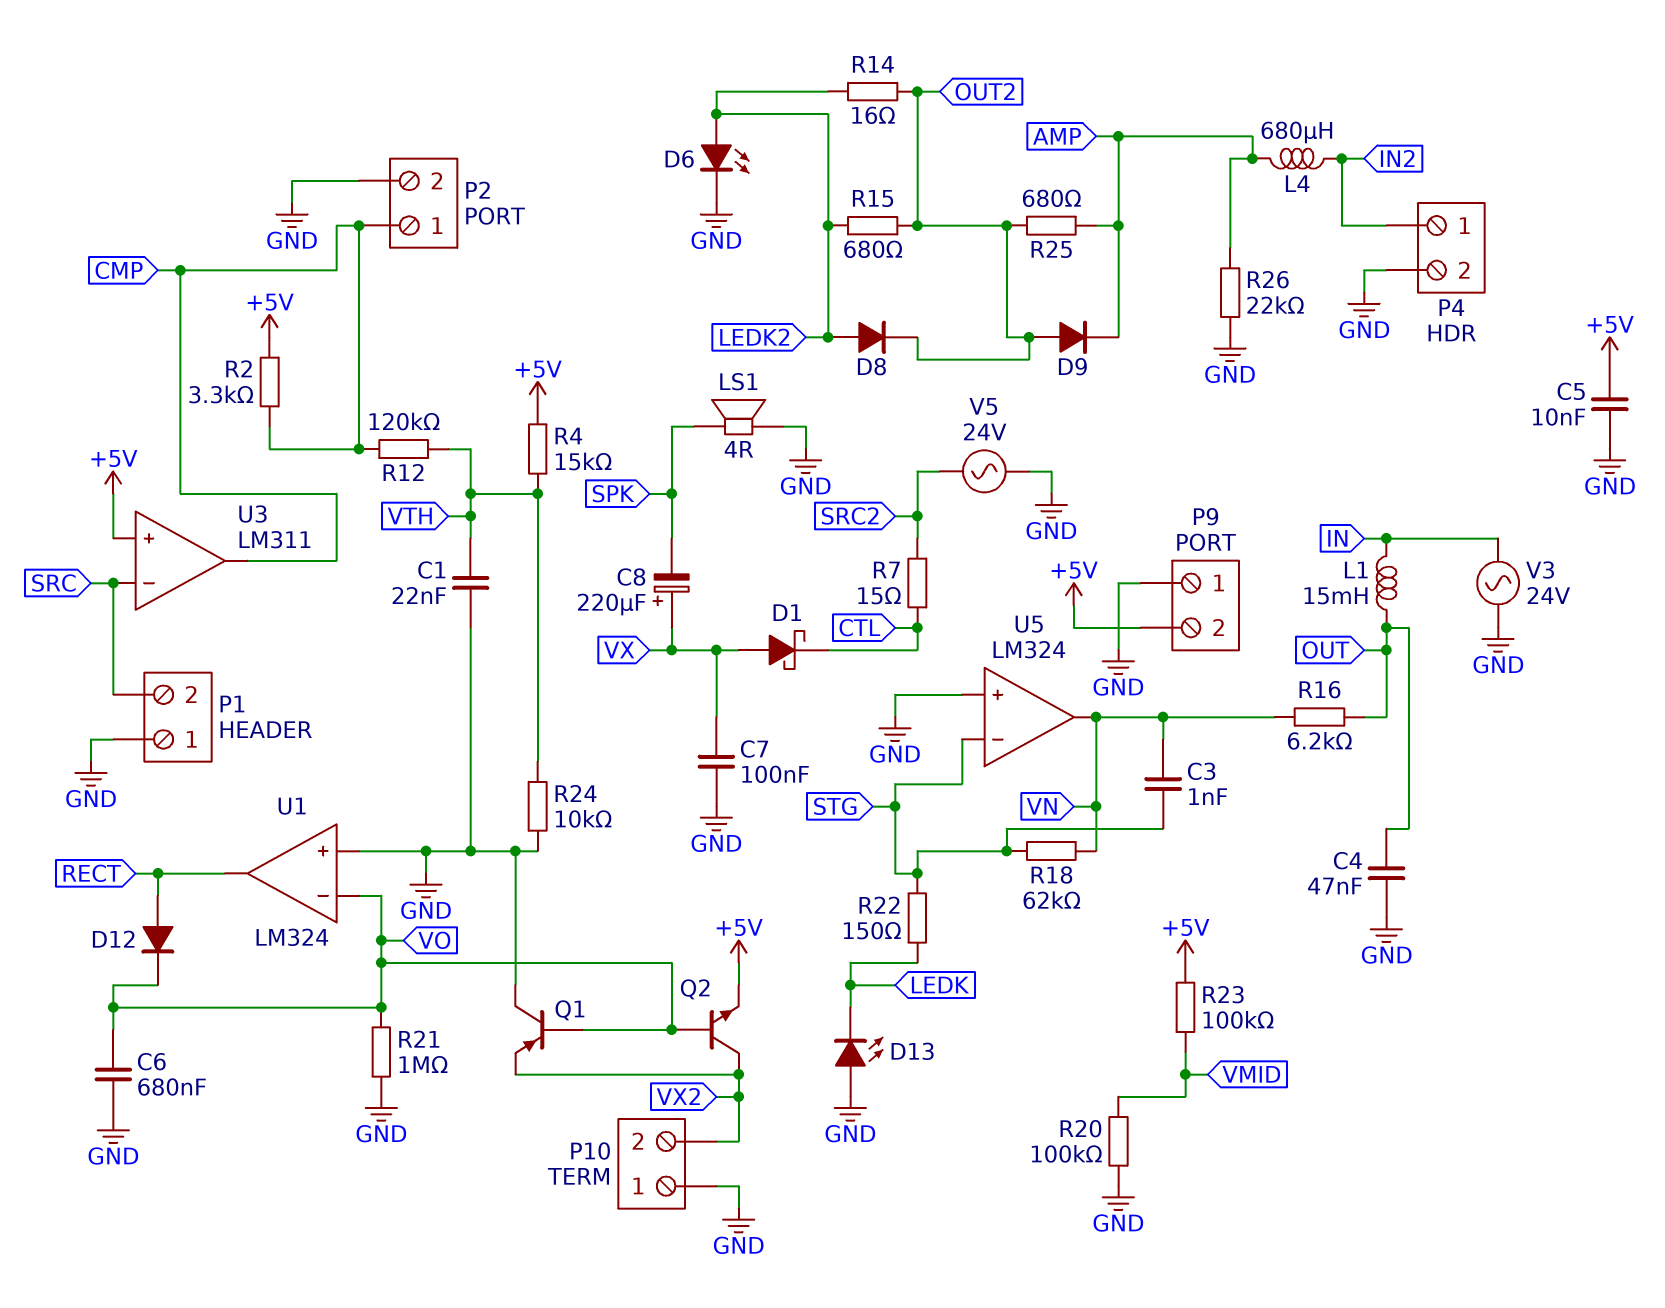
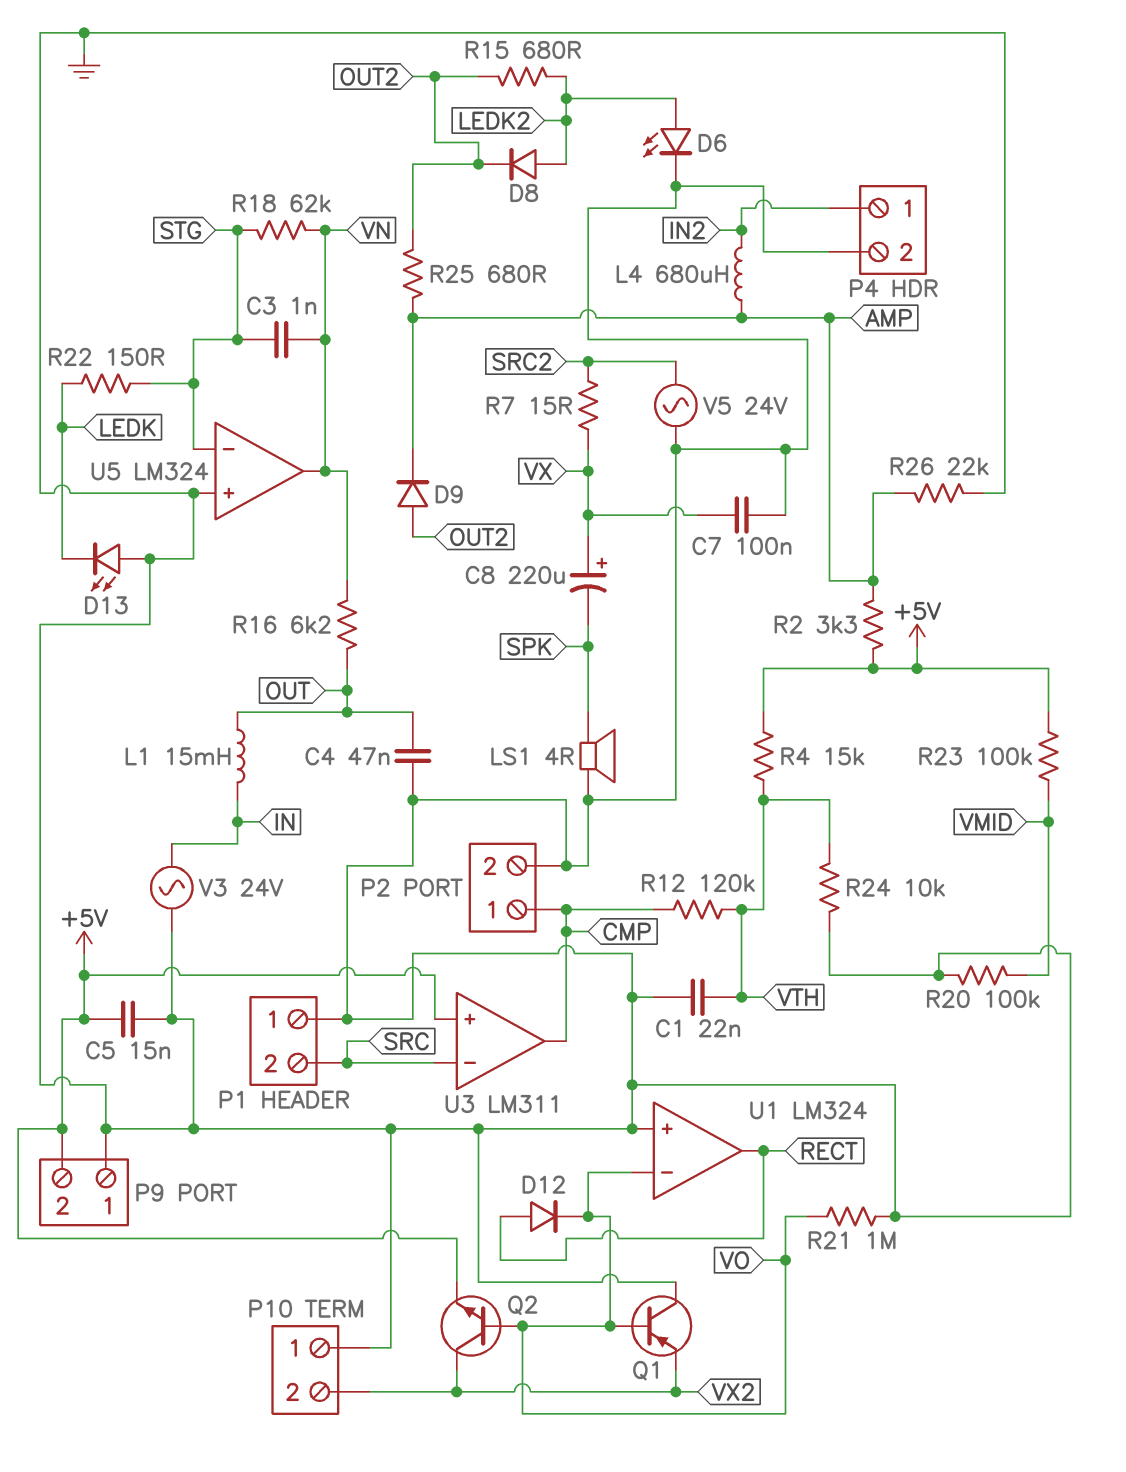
C5: 10nF (+5V, GND) -> 15nF (+5V, GND)
C6: 680nF (GND, VO) -> none
D1: schottky (A VX, K CTL) -> none
R2: 3.3k (+5V, CMP) -> 3.3k (+5V, AMP)
R7: 15 (CTL, SRC2) -> 15 (SRC2, VX)
R14: 16 (LEDK2, OUT2) -> none

